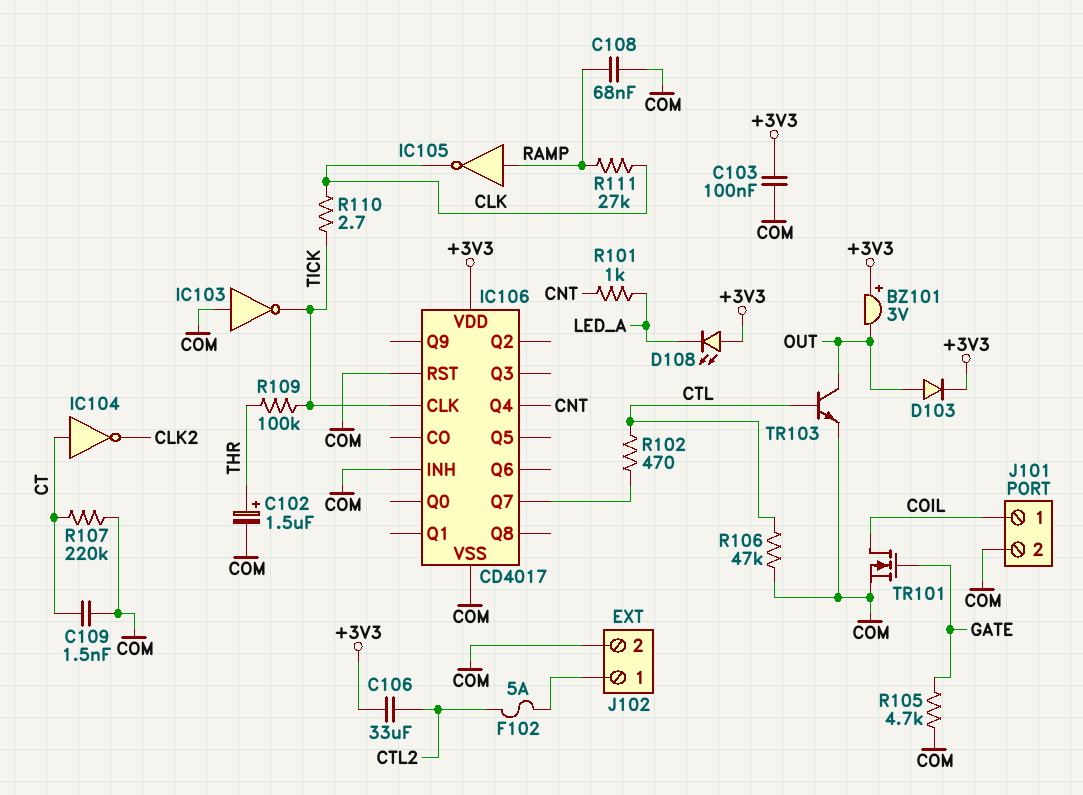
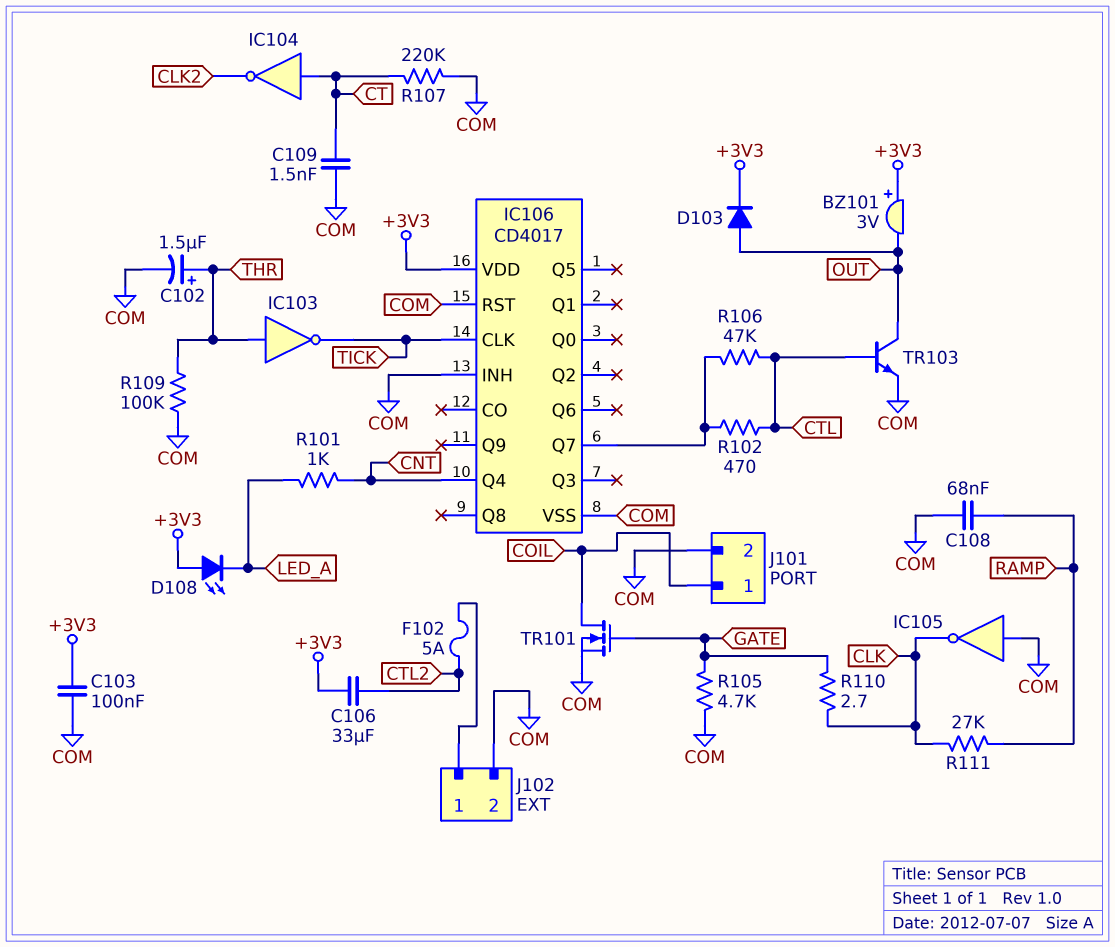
IC103: NOT (in COM, out TICK) -> NOT (in THR, out TICK)
IC105: NOT (in RAMP, out CLK) -> NOT (in COM, out CLK)
R106: 47k (COM, CTL) -> 47k (CTL, IC106/Q7)
R109: 100k (THR, TICK) -> 100k (COM, THR)
R110: 2.7 (CLK, TICK) -> 2.7 (CLK, GATE)

